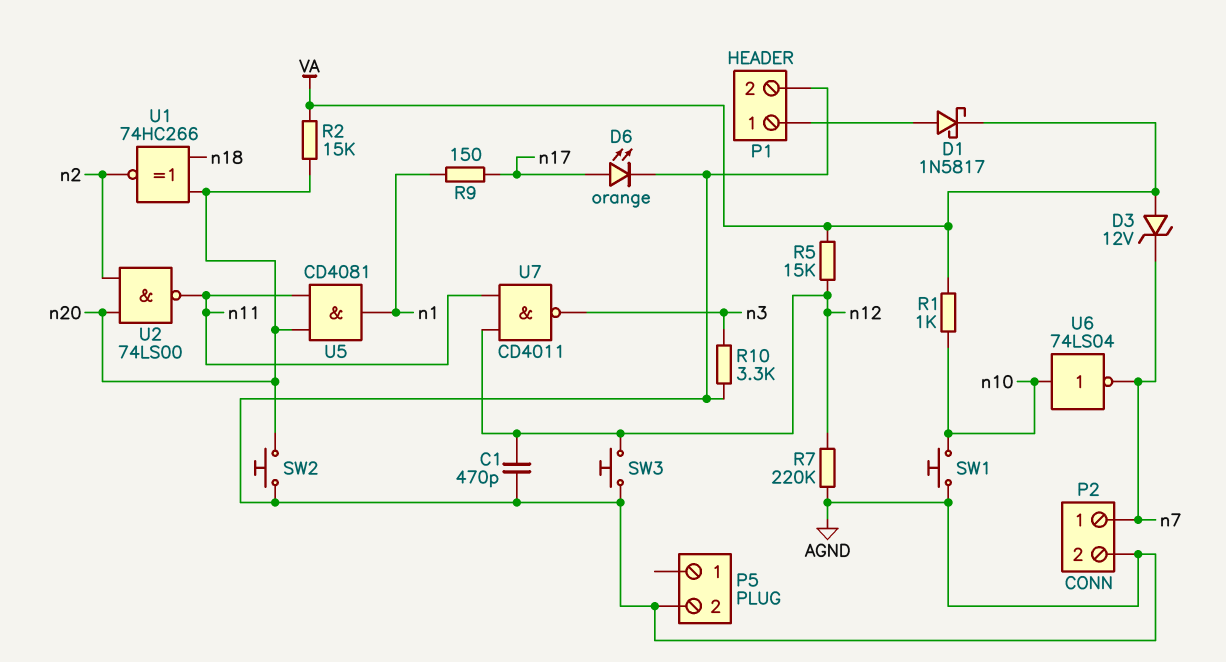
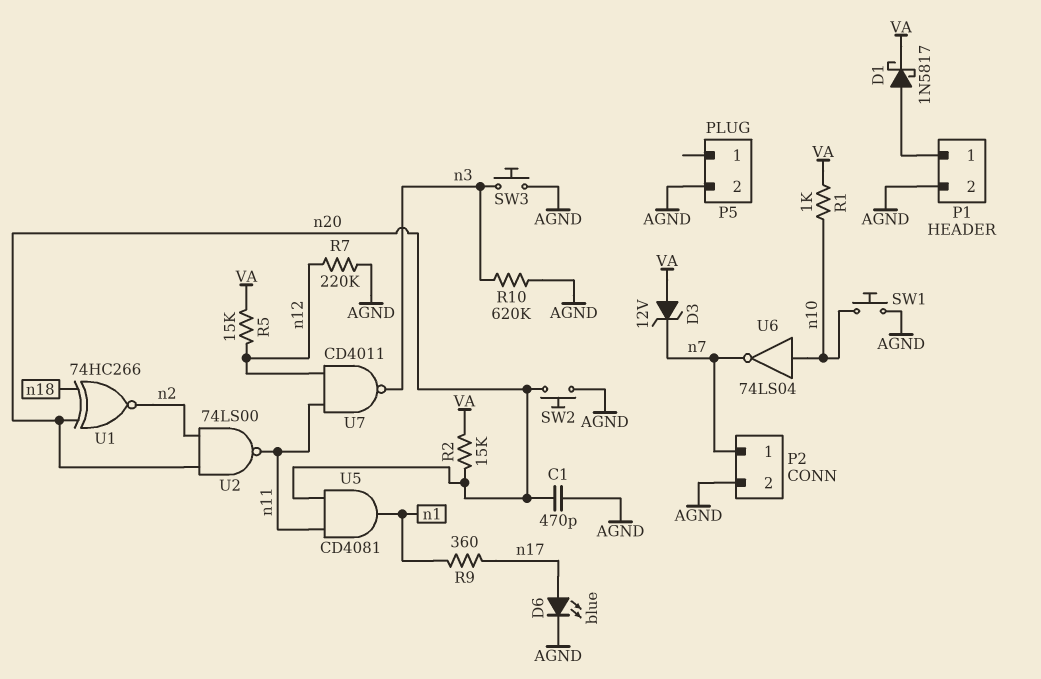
C1: 470pF (AGND, n12) -> 470pF (AGND, n20)
D6: LED orange (A n17, K AGND) -> LED blue (A n17, K AGND)
R9: 150 (n1, n17) -> 360 (n1, n17)
R10: 3.3k (AGND, n3) -> 620k (AGND, n3)
SW3: button (AGND, n12) -> button (AGND, n3)

